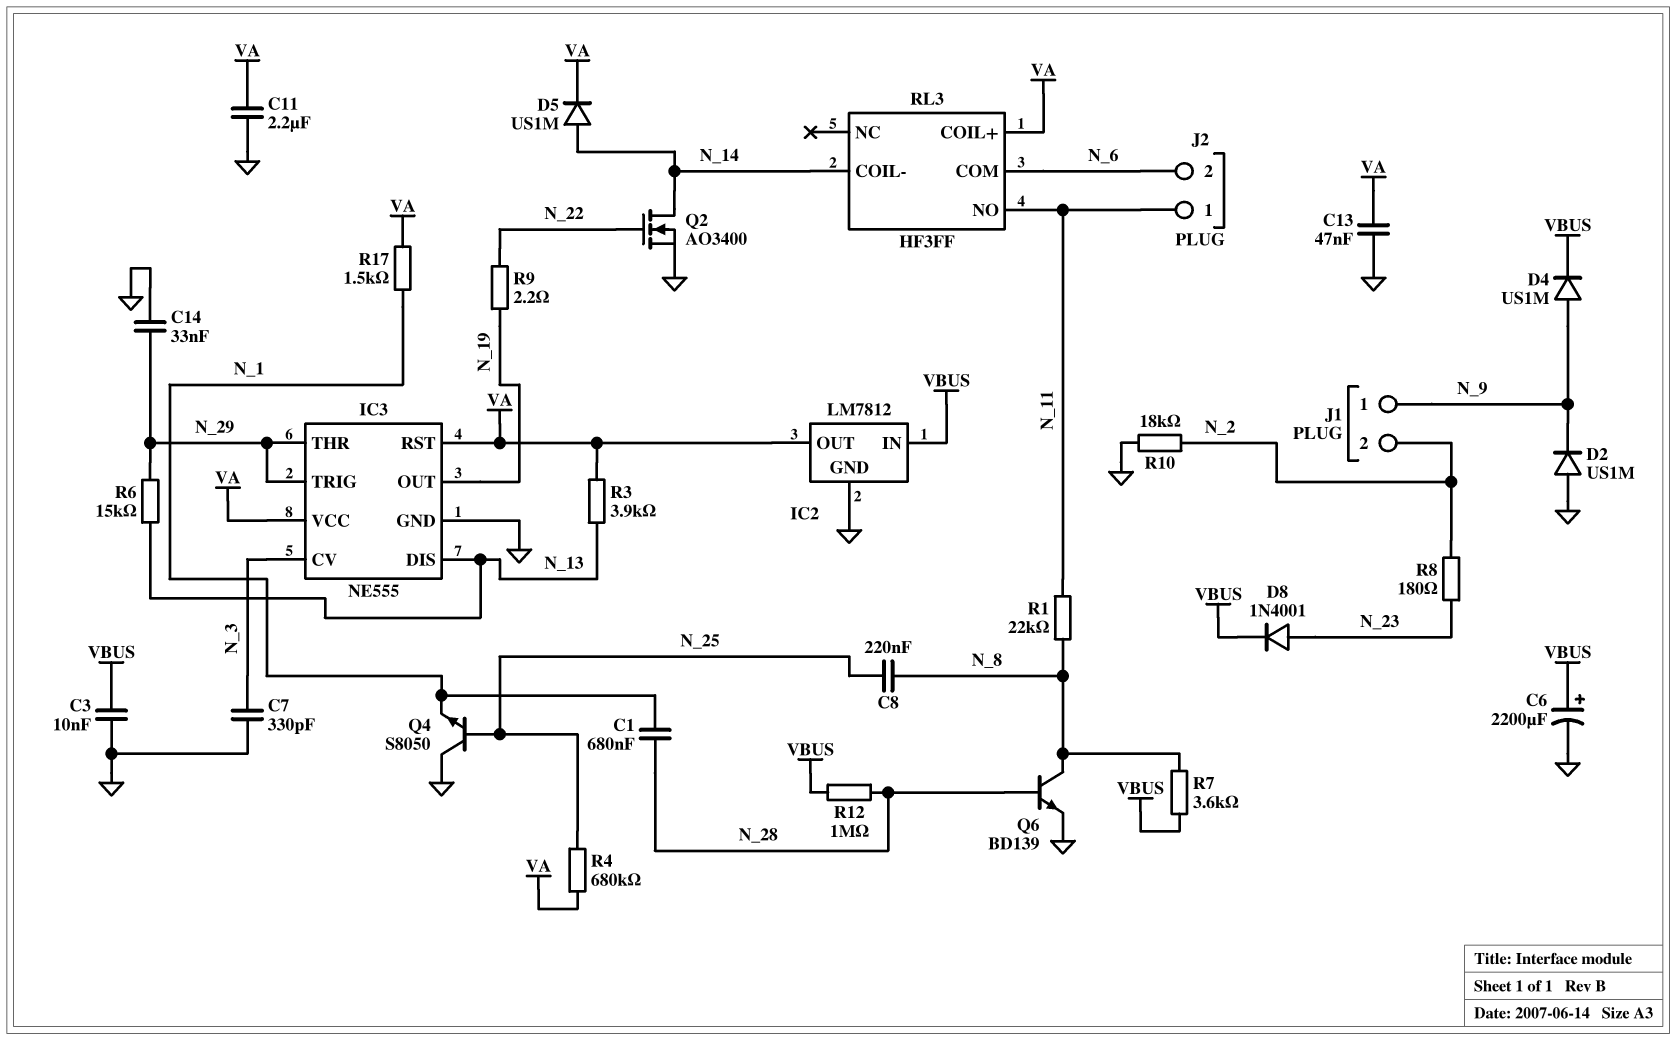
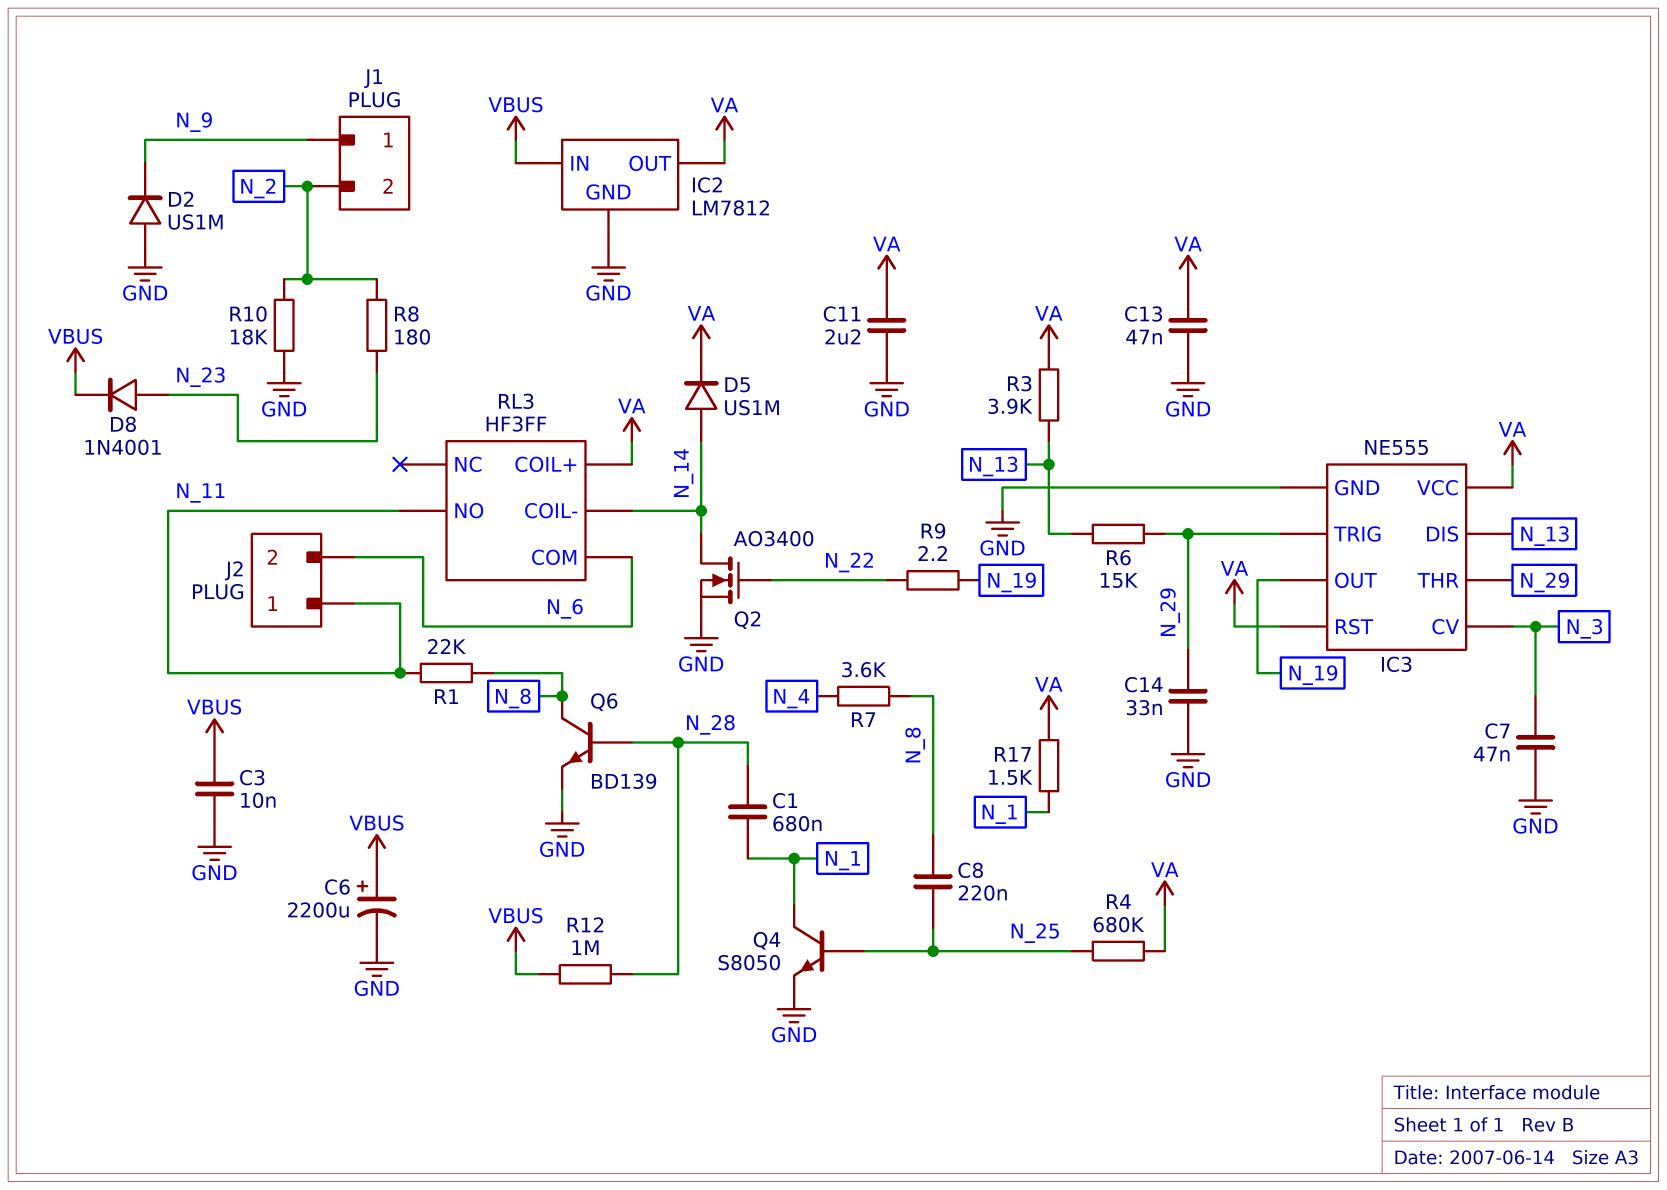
C7: 330pF (GND, N_3) -> 47nF (GND, N_3)
D4: diode US1M (A N_9, K VBUS) -> none
Q4: NPN S8050 (B N_25, C GND, E N_1) -> NPN S8050 (B N_25, C N_1, E GND)
R7: 3.6k (N_8, VBUS) -> 3.6k (N_4, N_8)

